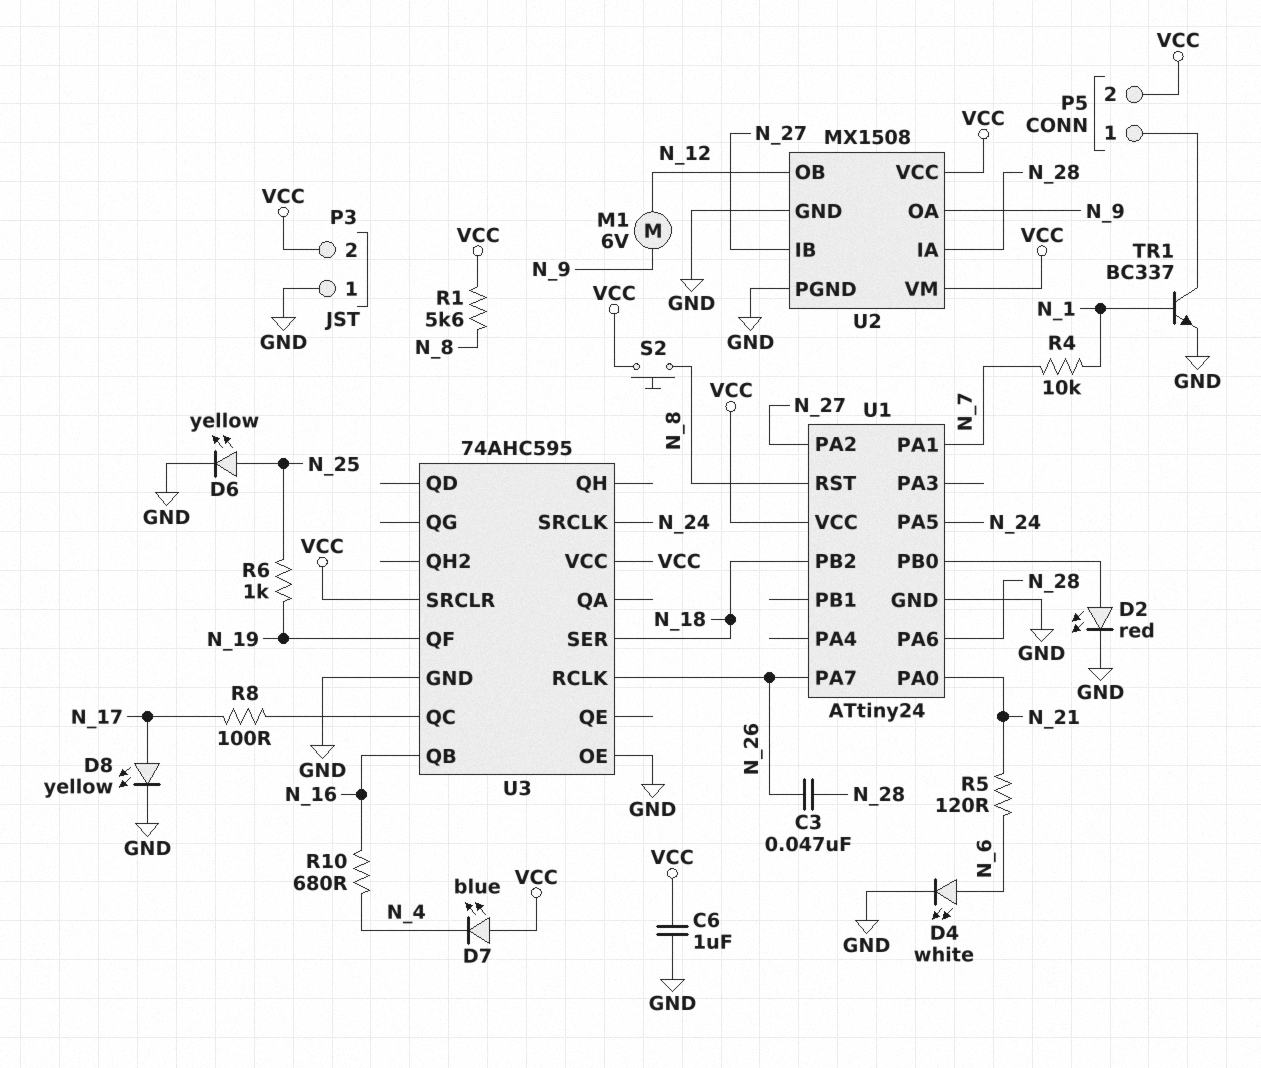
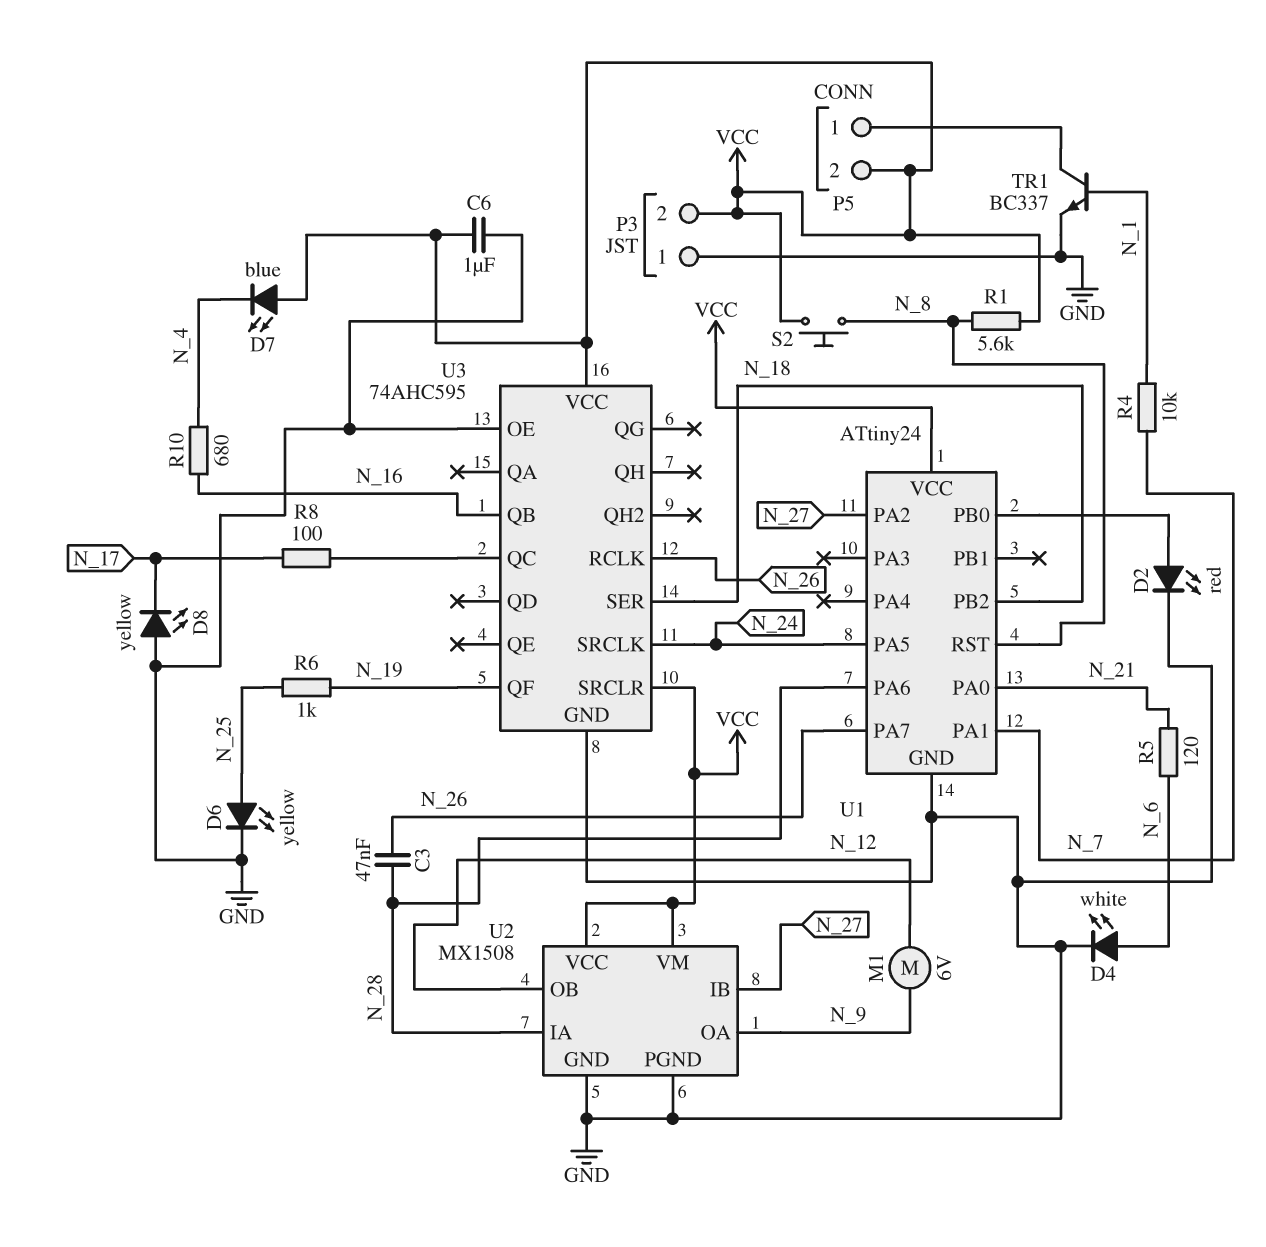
D8: LED yellow (A N_17, K GND) -> LED yellow (A GND, K N_17)

